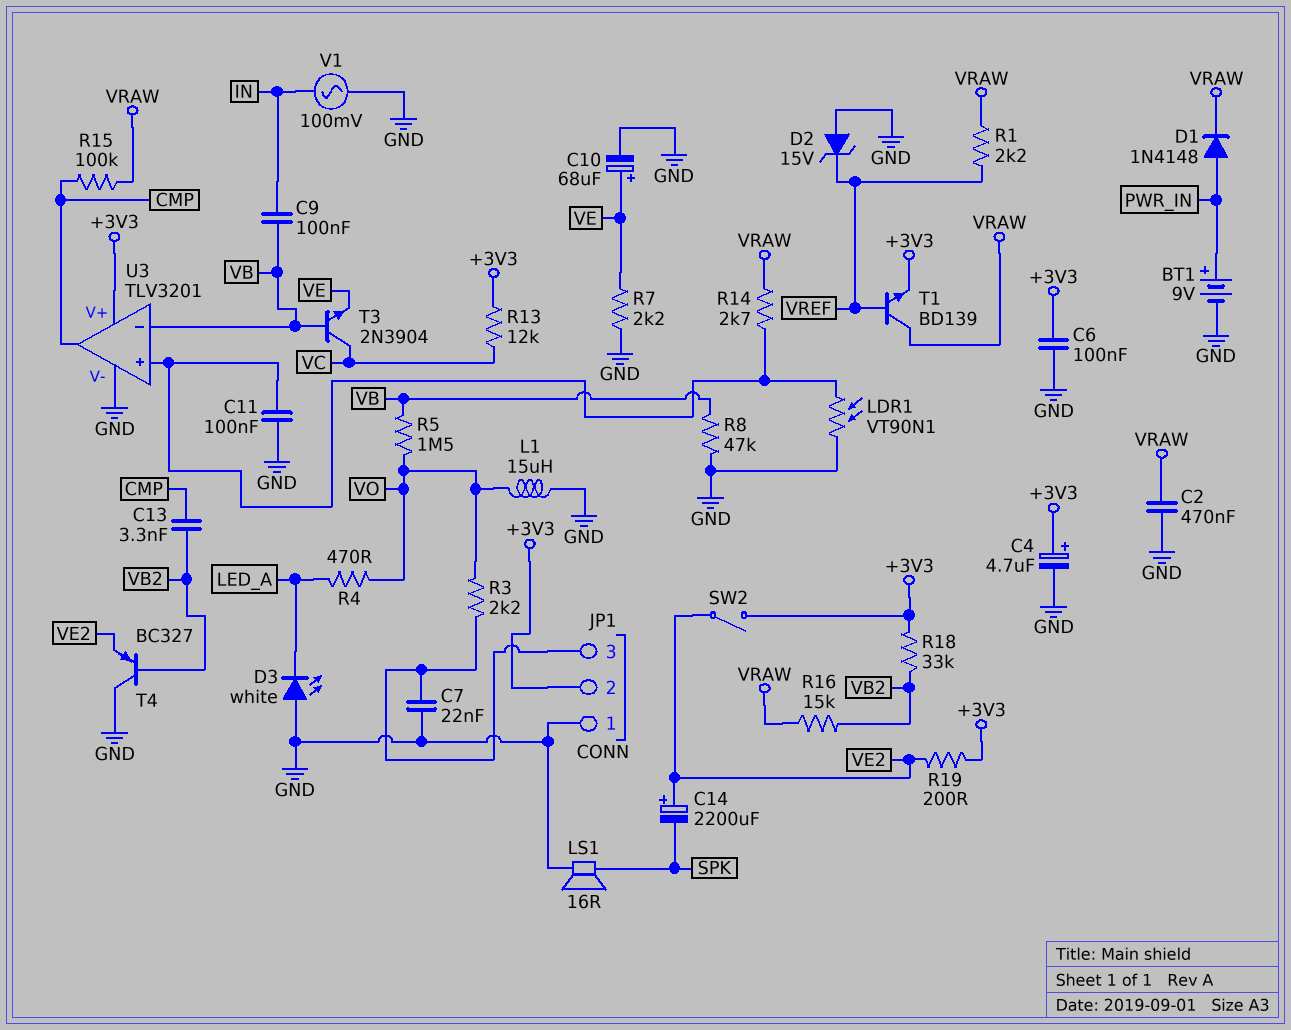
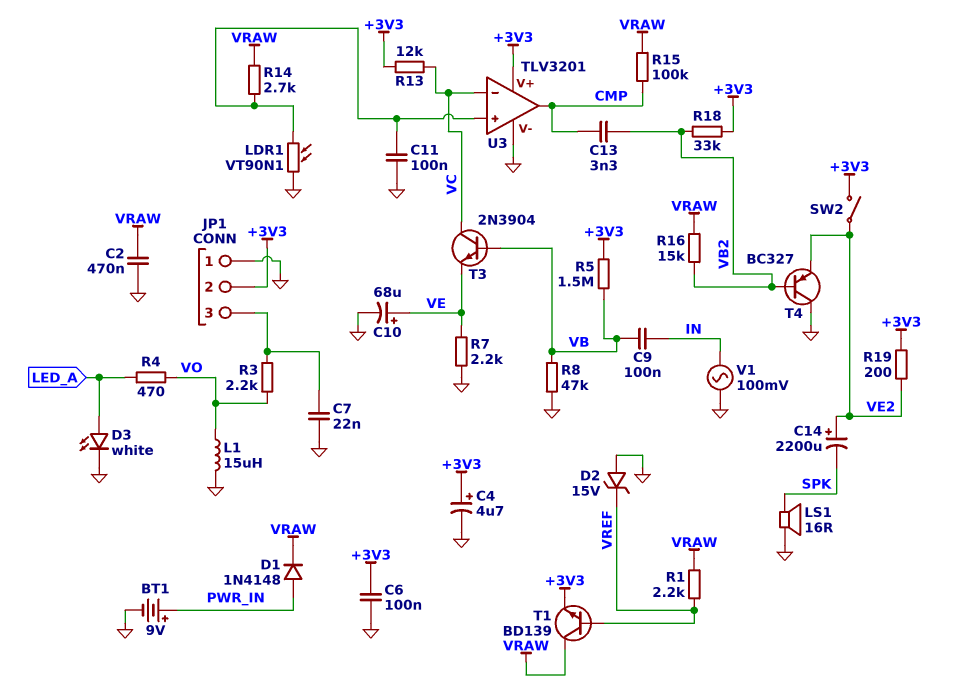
D3: LED white (A GND, K LED_A) -> LED white (A LED_A, K GND)
R5: 1.5M (VB, VO) -> 1.5M (+3V3, VB)
U3 pin in-: VB -> VC

